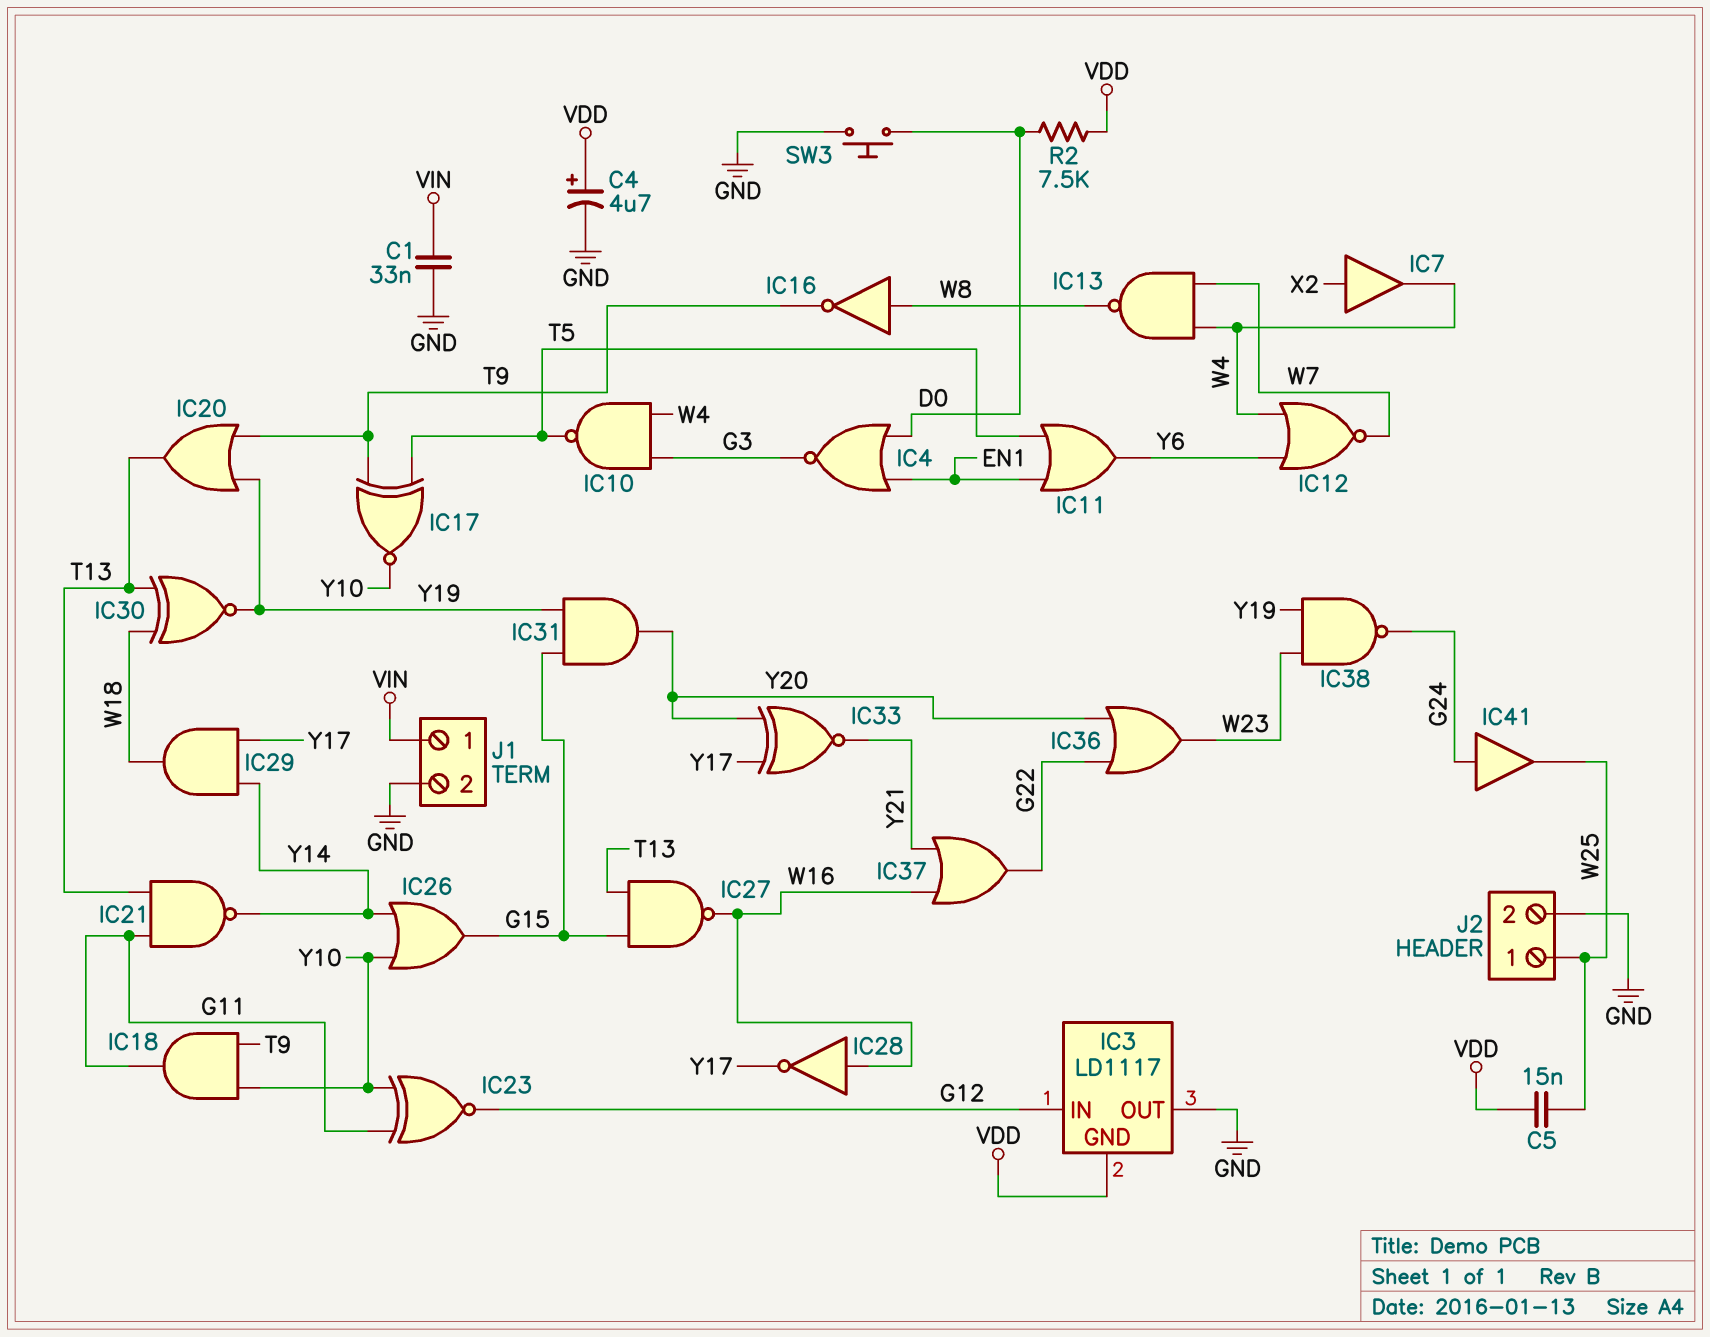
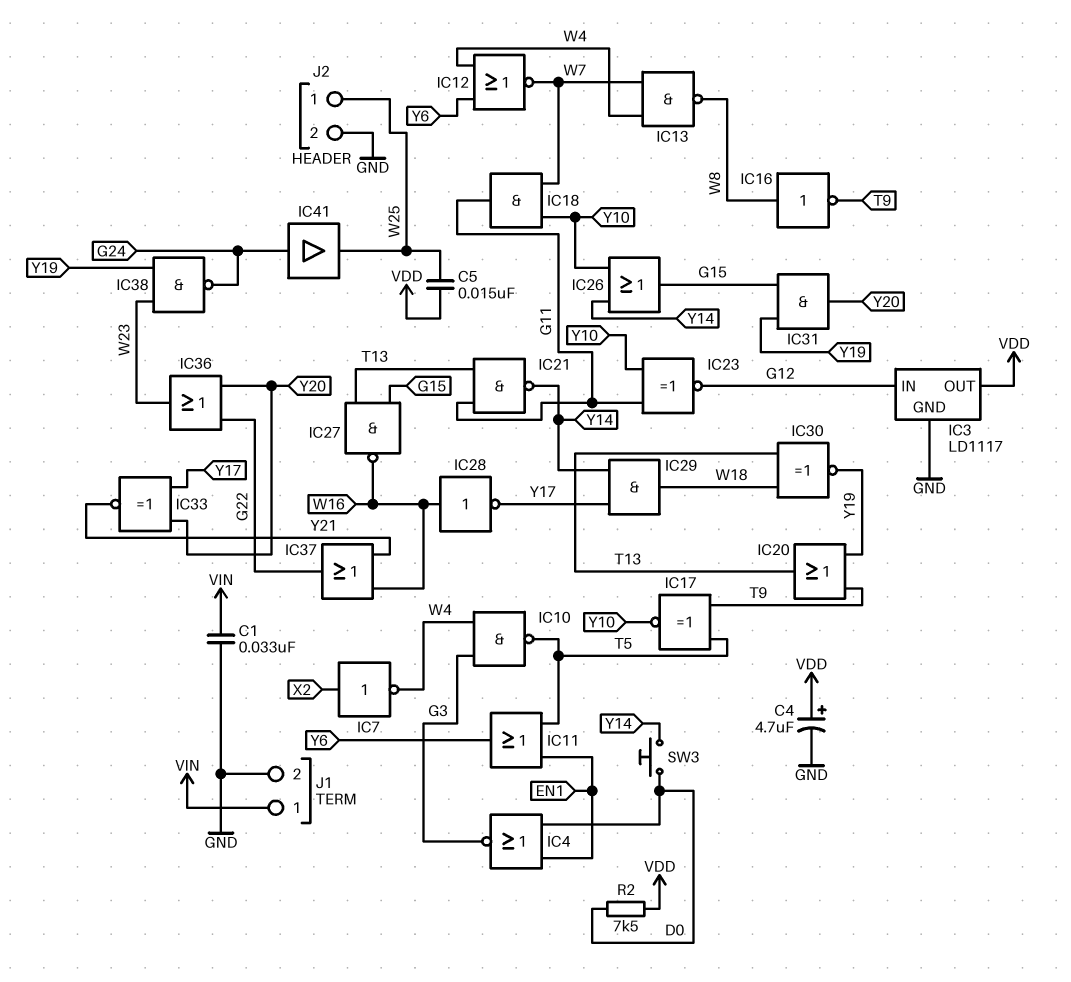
IC3 pin GND: VDD -> GND
IC3 pin OUT: GND -> VDD
IC7: buffer (in X2, out W4) -> NOT (in X2, out W4)
IC18: AND (in T9, in Y10, out G11) -> AND (in W7, in Y10, out G11)
SW3: button (D0, GND) -> button (D0, Y14)

